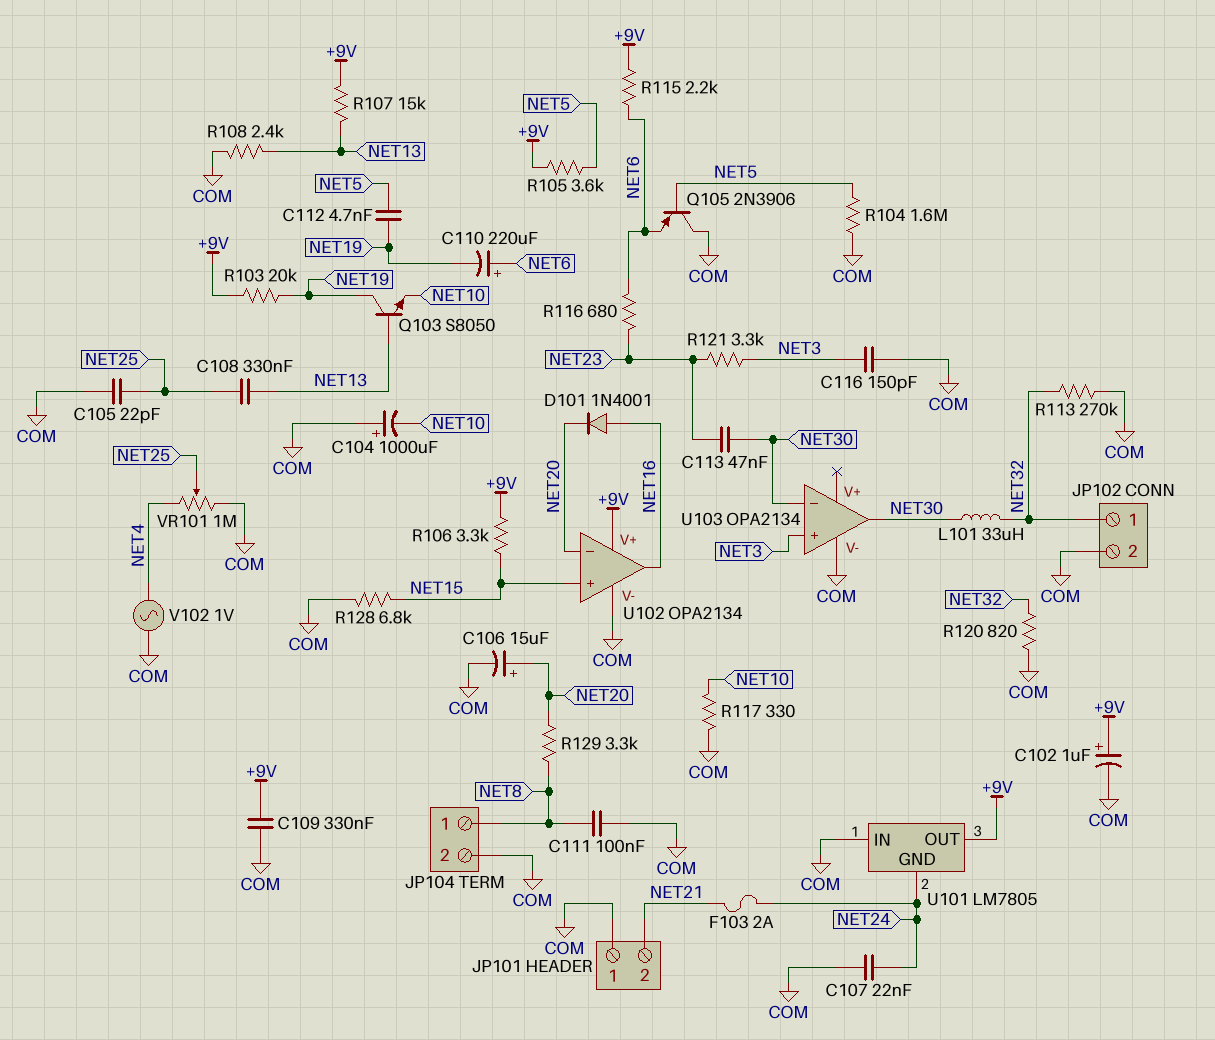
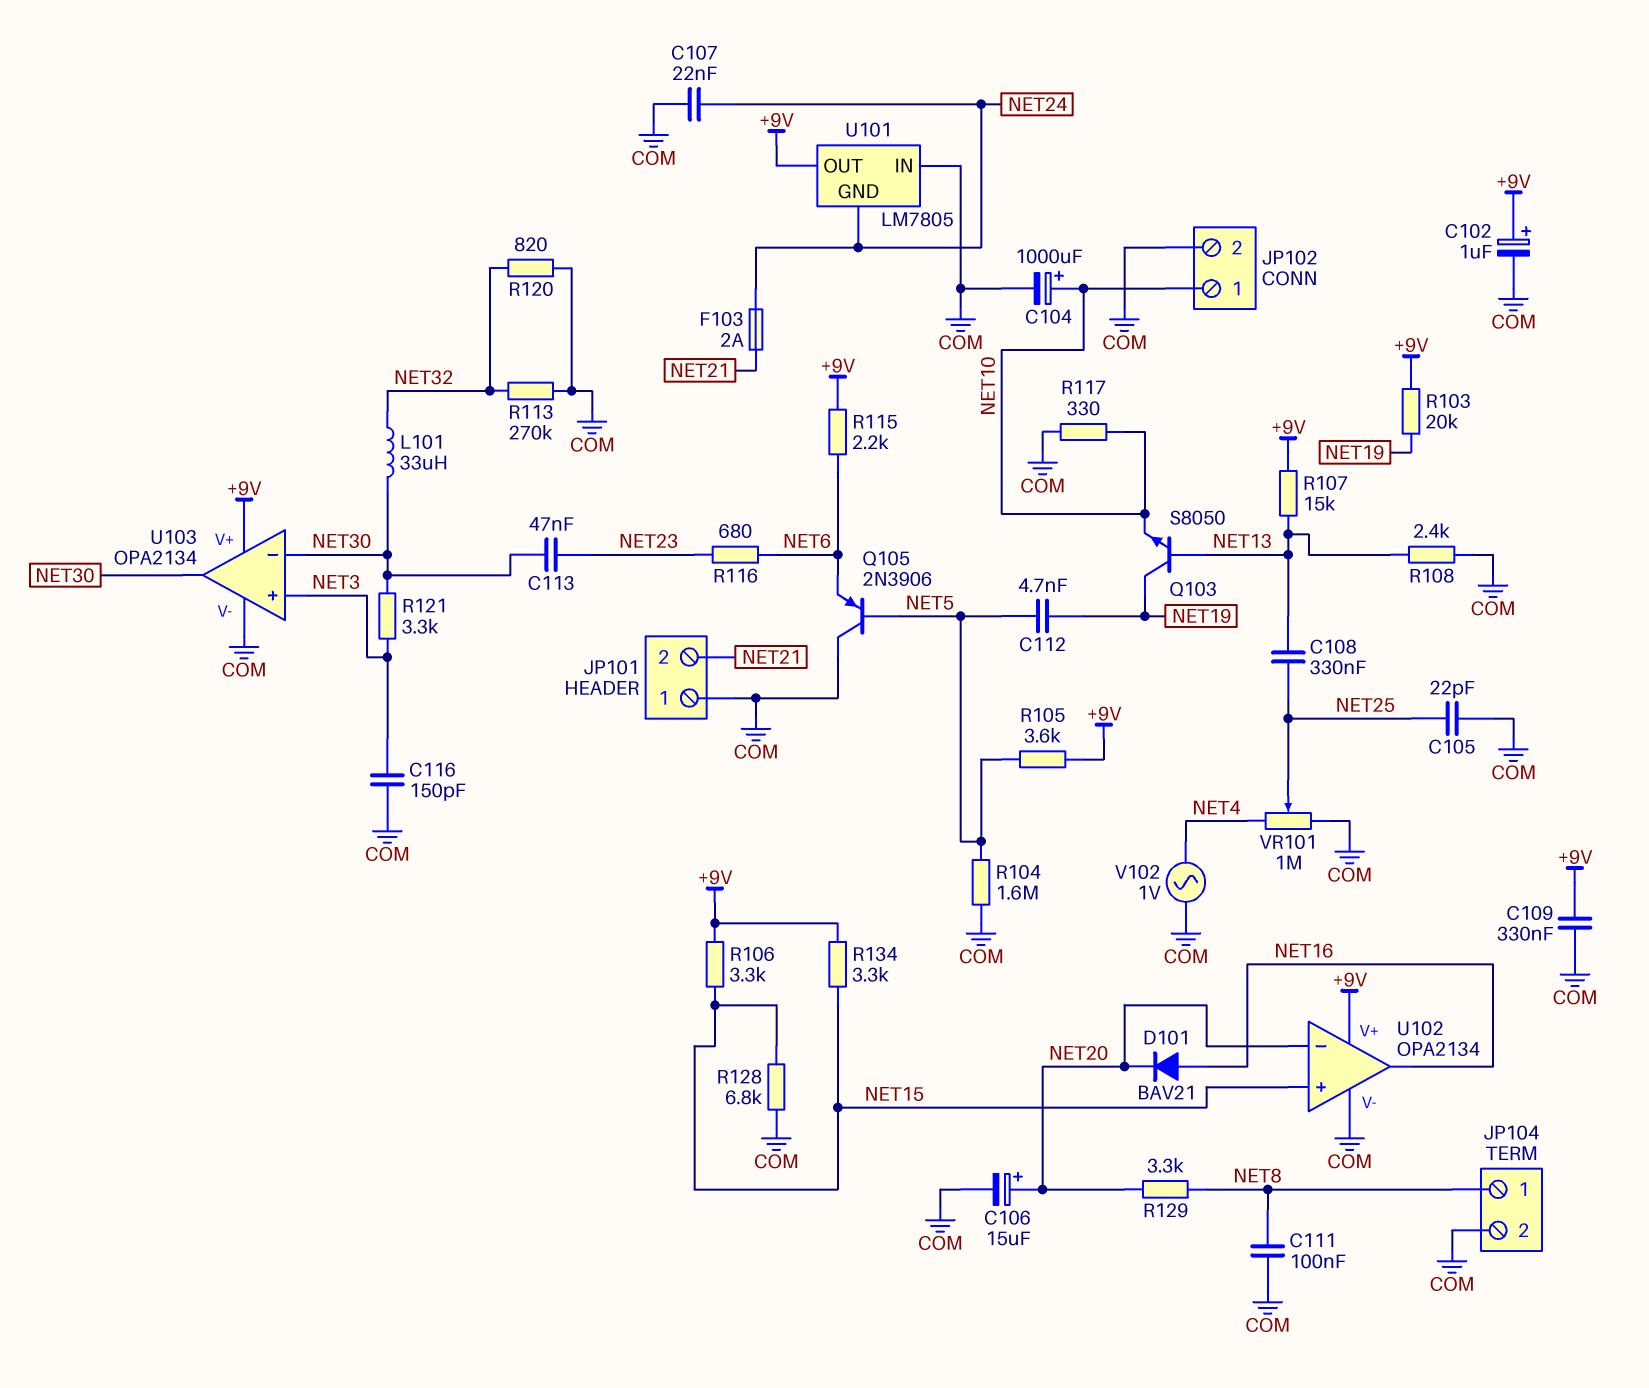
C104: 1000uF (plus COM, minus NET10) -> 1000uF (plus NET10, minus COM)
C110: 220uF (plus NET6, minus NET19) -> none
D101: diode 1N4001 (A NET16, K NET20) -> diode BAV21 (A NET16, K NET20)
JP102 pin 1: NET32 -> NET10
R121: 3.3k (NET3, NET23) -> 3.3k (NET3, NET30)
R134: none -> 3.3k (+9V, NET15)
U103 pin V+: none -> +9V

